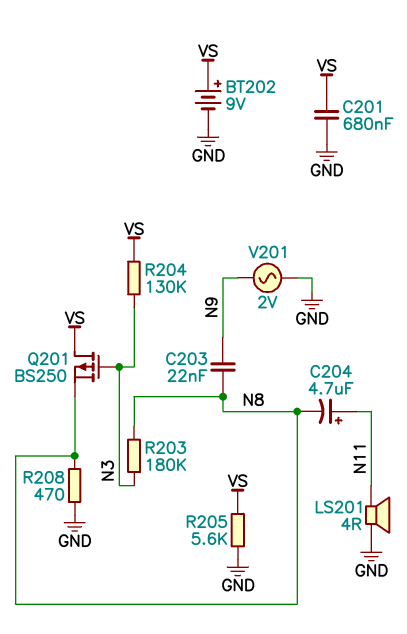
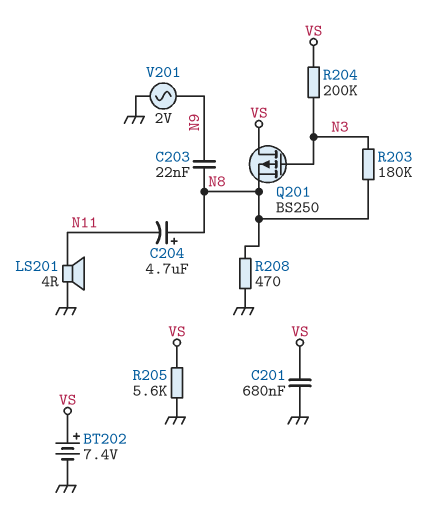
BT202: 9V (plus VS, minus GND) -> 7.4V (plus VS, minus GND)
C204: 4.7uF (plus N11, minus N8) -> 4.7uF (plus N8, minus N11)
R204: 130k (N3, VS) -> 200k (N3, VS)

